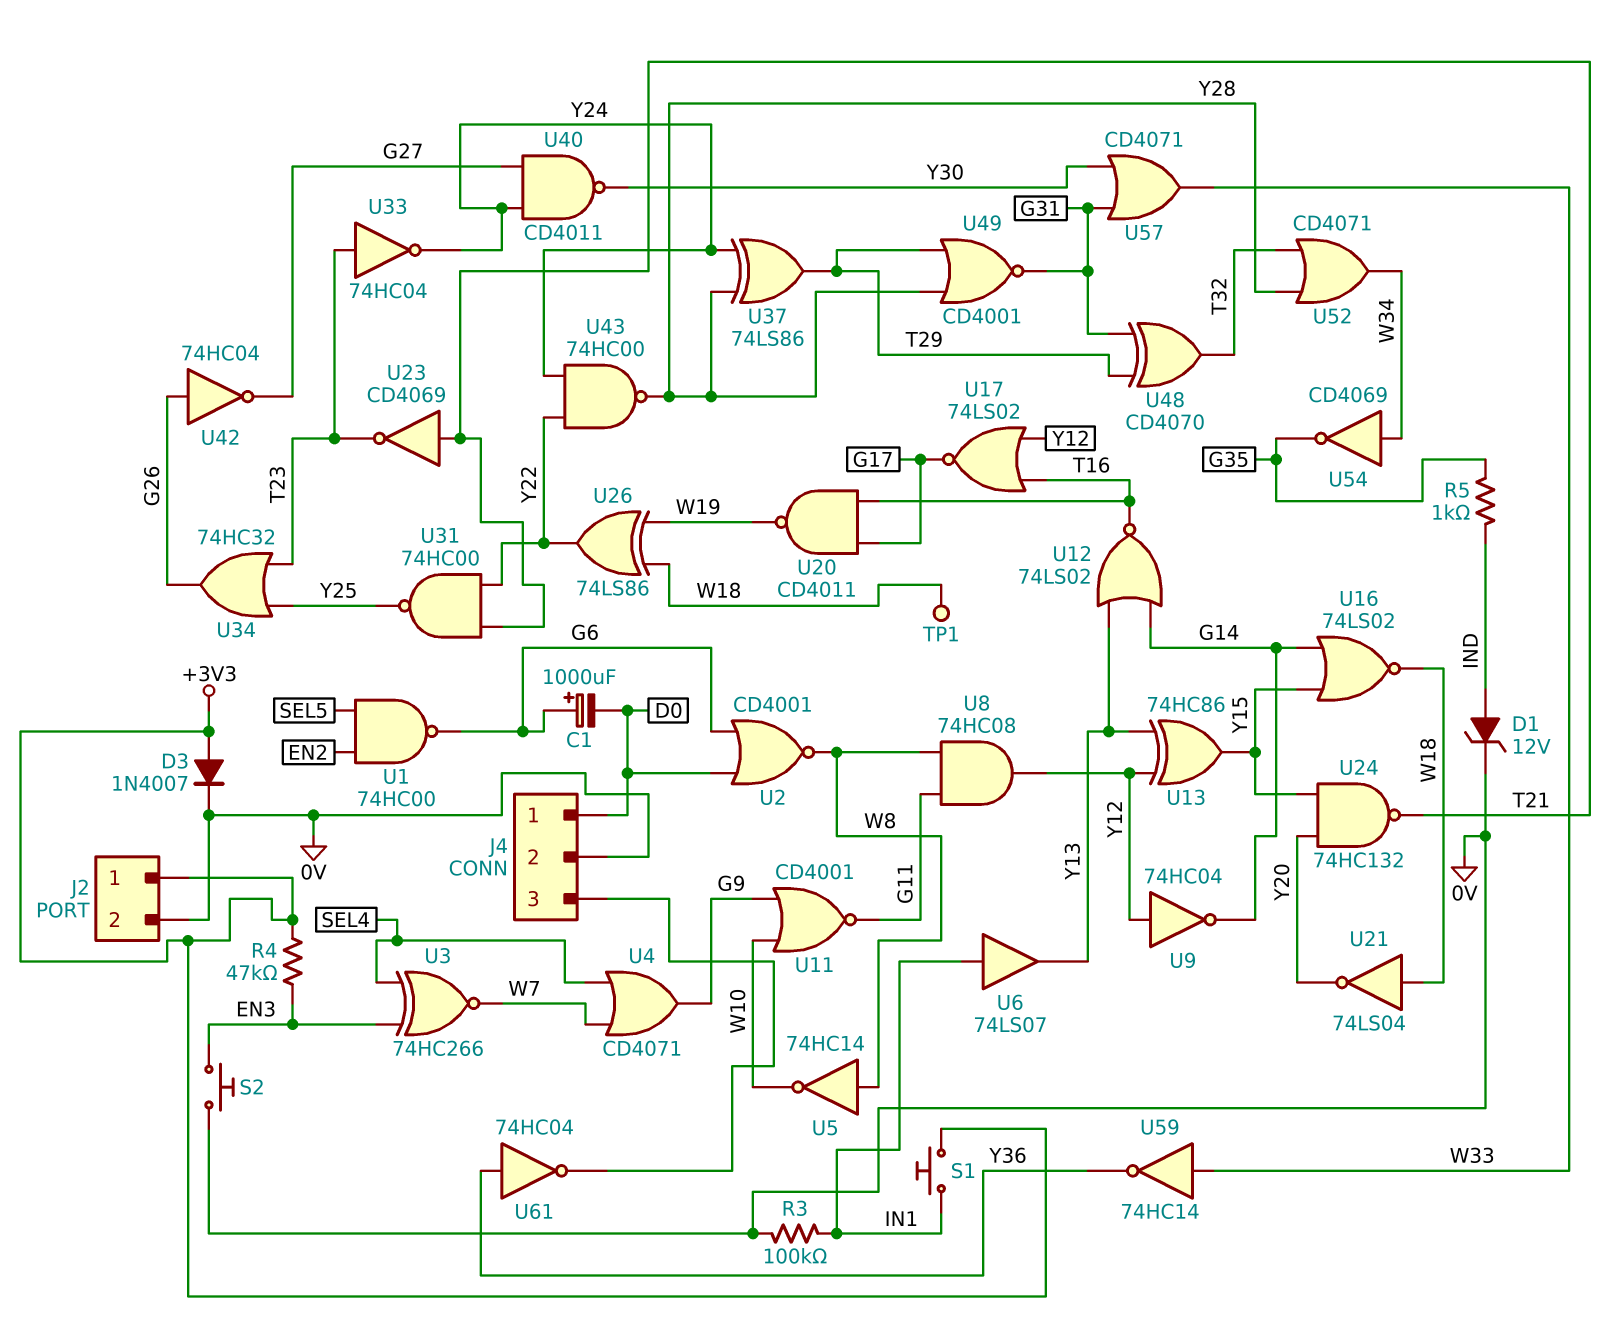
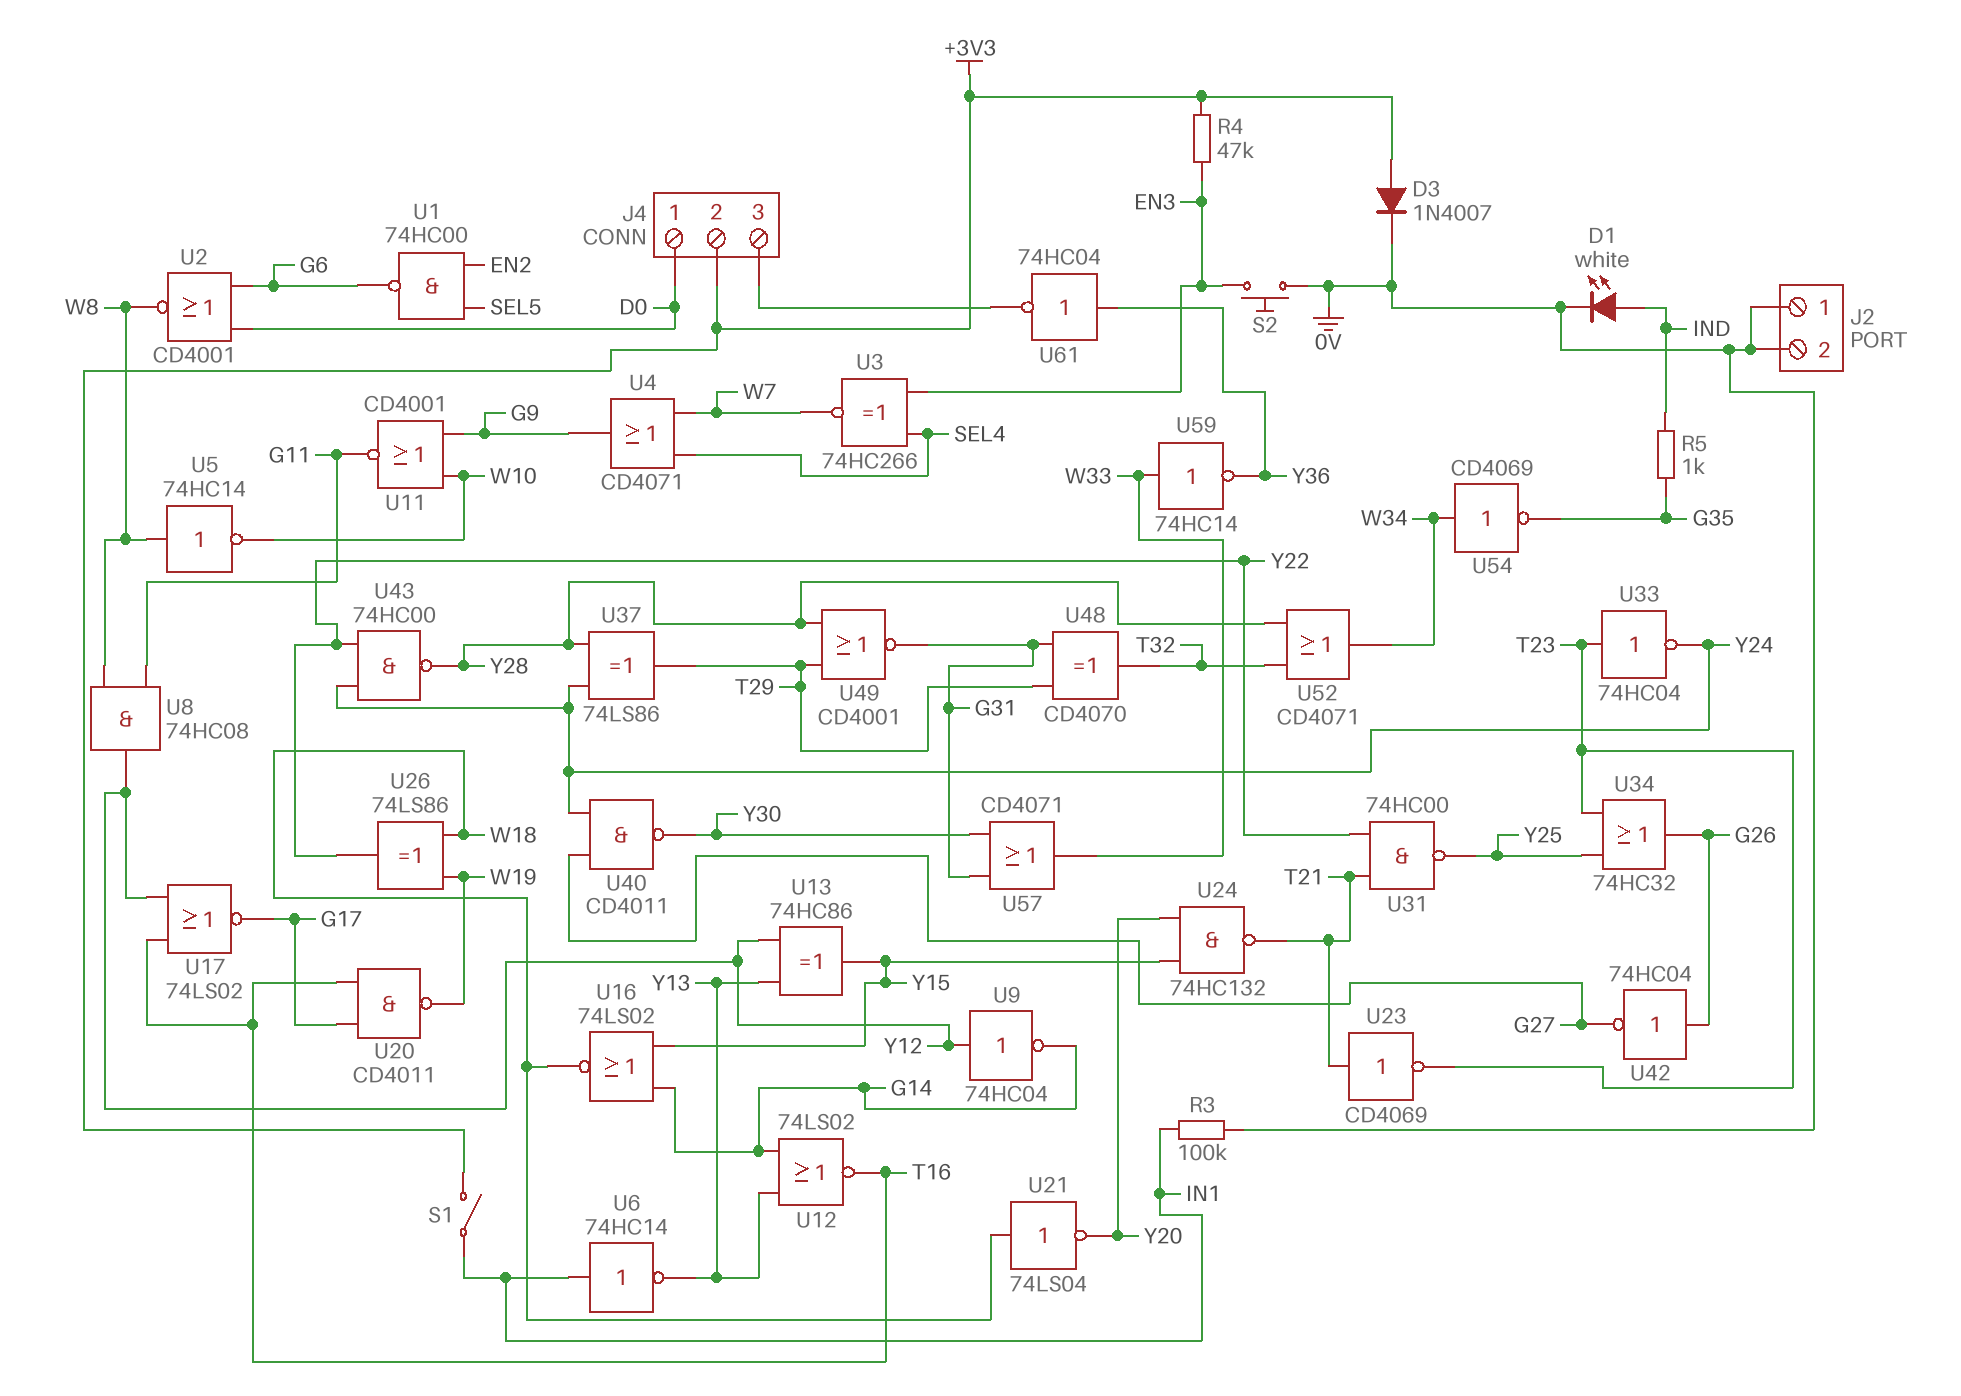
C1: 1000uF (plus G6, minus D0) -> none
D1: zener 12V (A IND, K 0V) -> LED white (A IND, K 0V)
J2 pin 1: +3V3 -> 0V
J4 pin 2: 0V -> +3V3
S1: button (+3V3, IN1) -> switch (+3V3, IN1)
TP1: test point (W18) -> none
U6: buffer 74LS07 (in IN1, out Y13) -> NOT 74HC14 (in IN1, out Y13)

